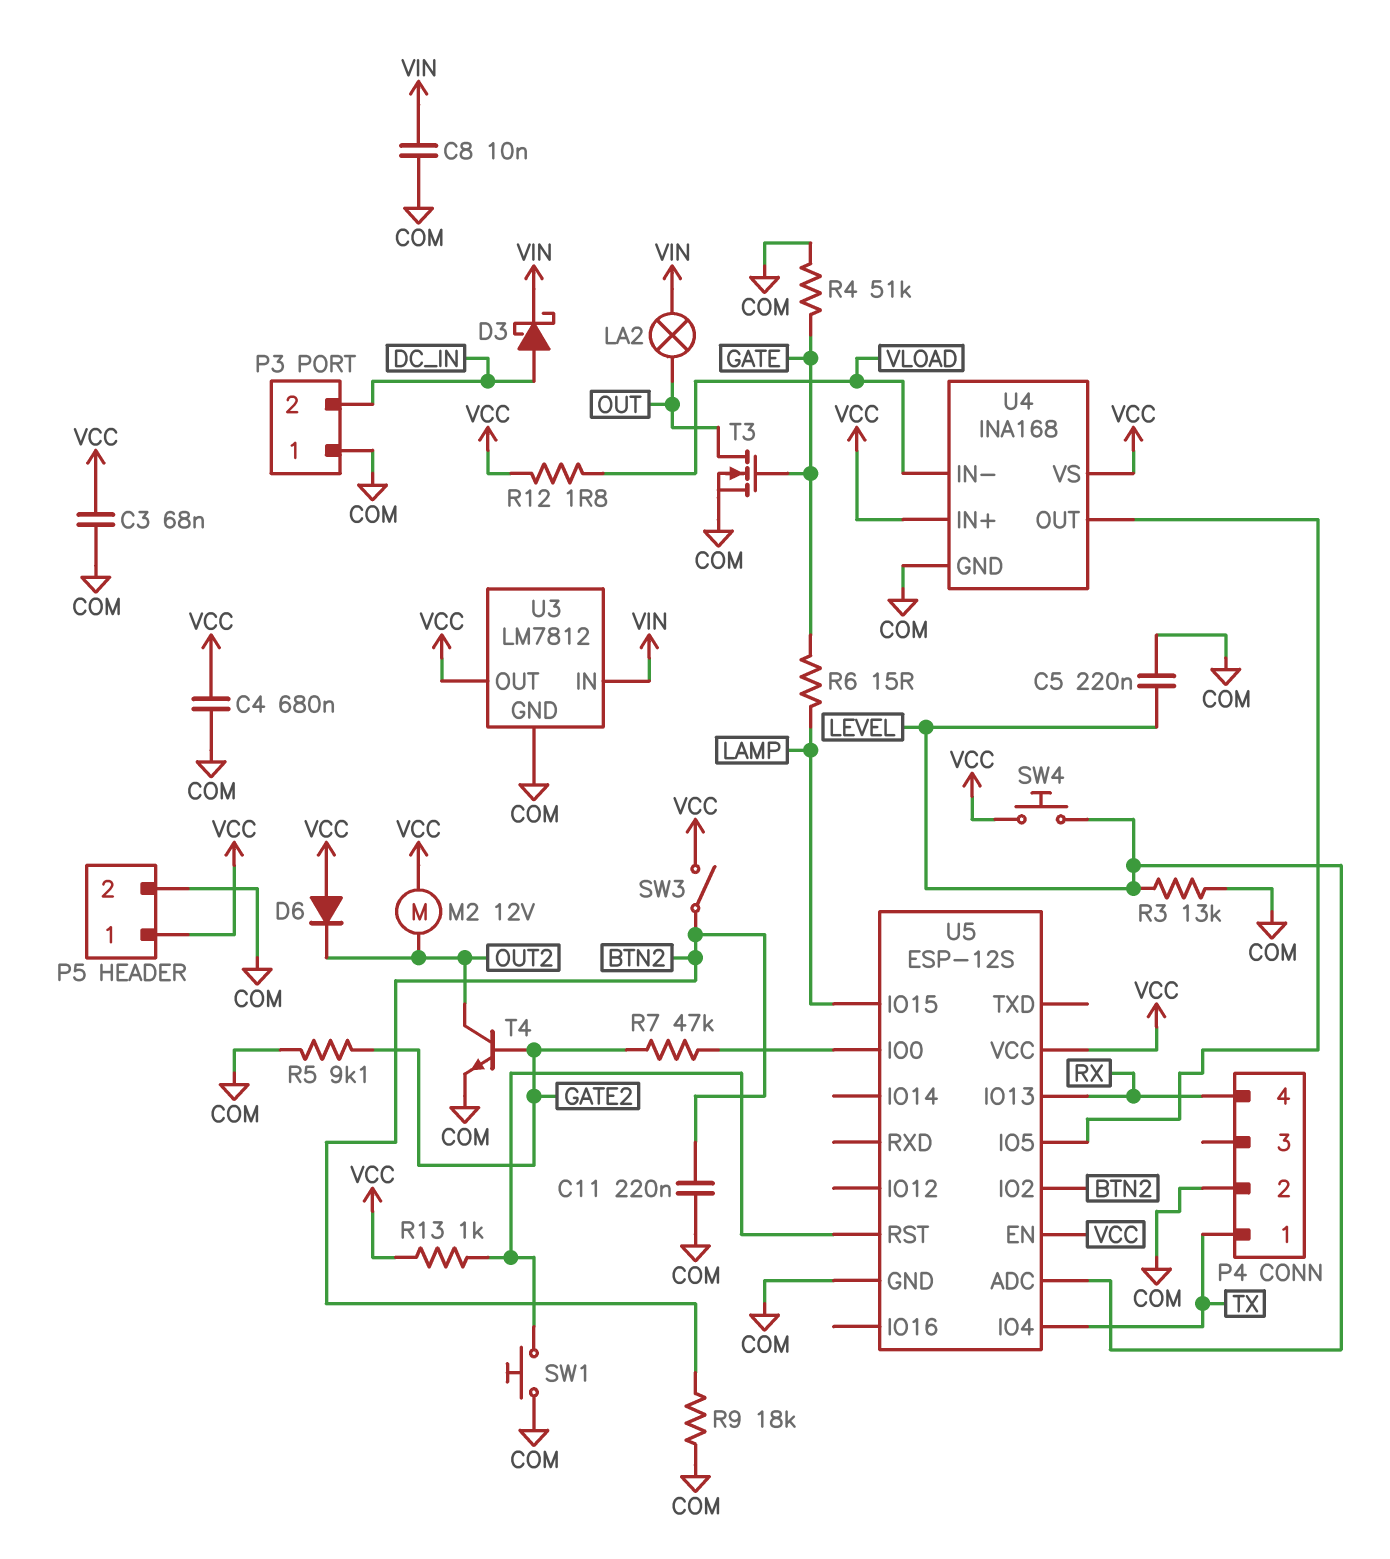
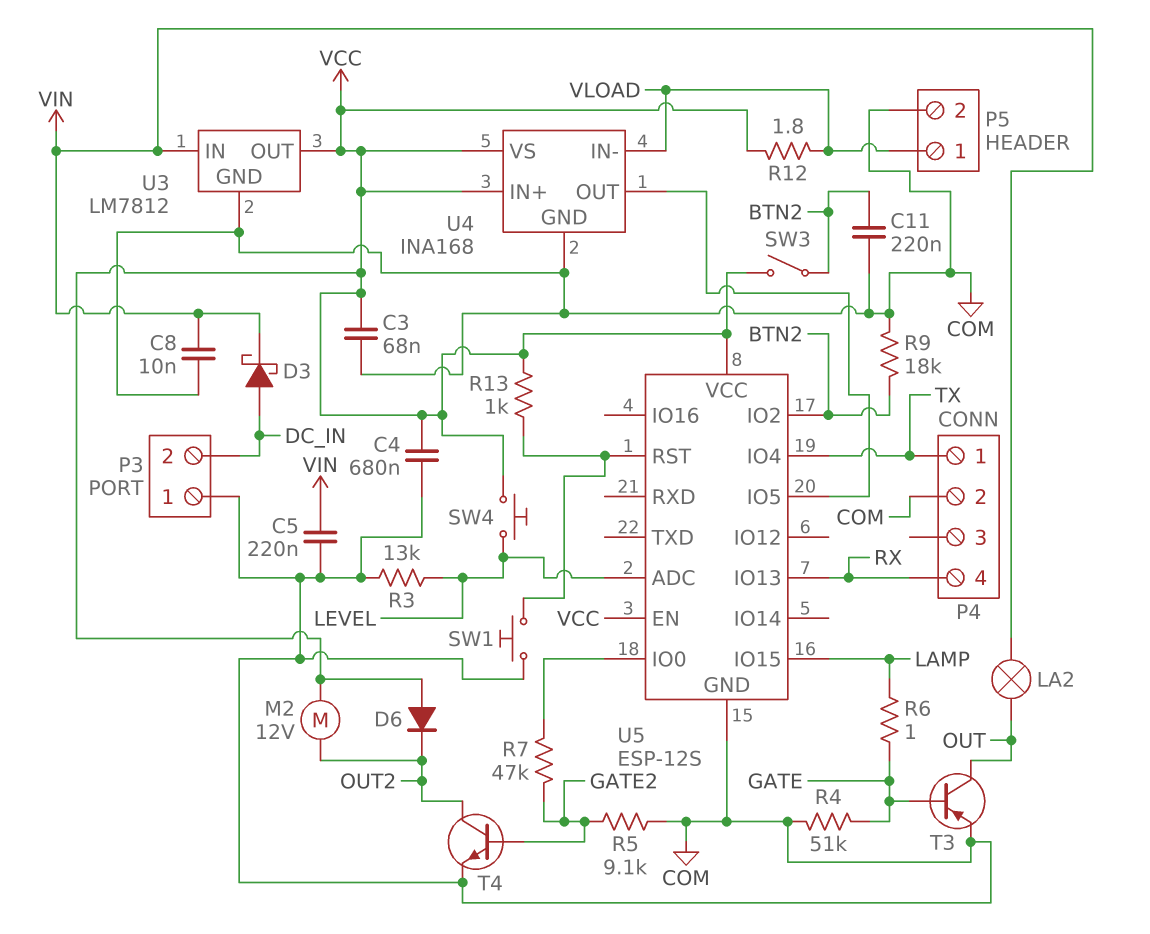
C5: 220nF (COM, LEVEL) -> 220nF (COM, VIN)
P5 pin 1: VCC -> VLOAD
R6: 15 (GATE, LAMP) -> 1 (GATE, LAMP)
T3: NMOS (G GATE, D OUT, S COM) -> PNP (B GATE, C OUT, E COM)

